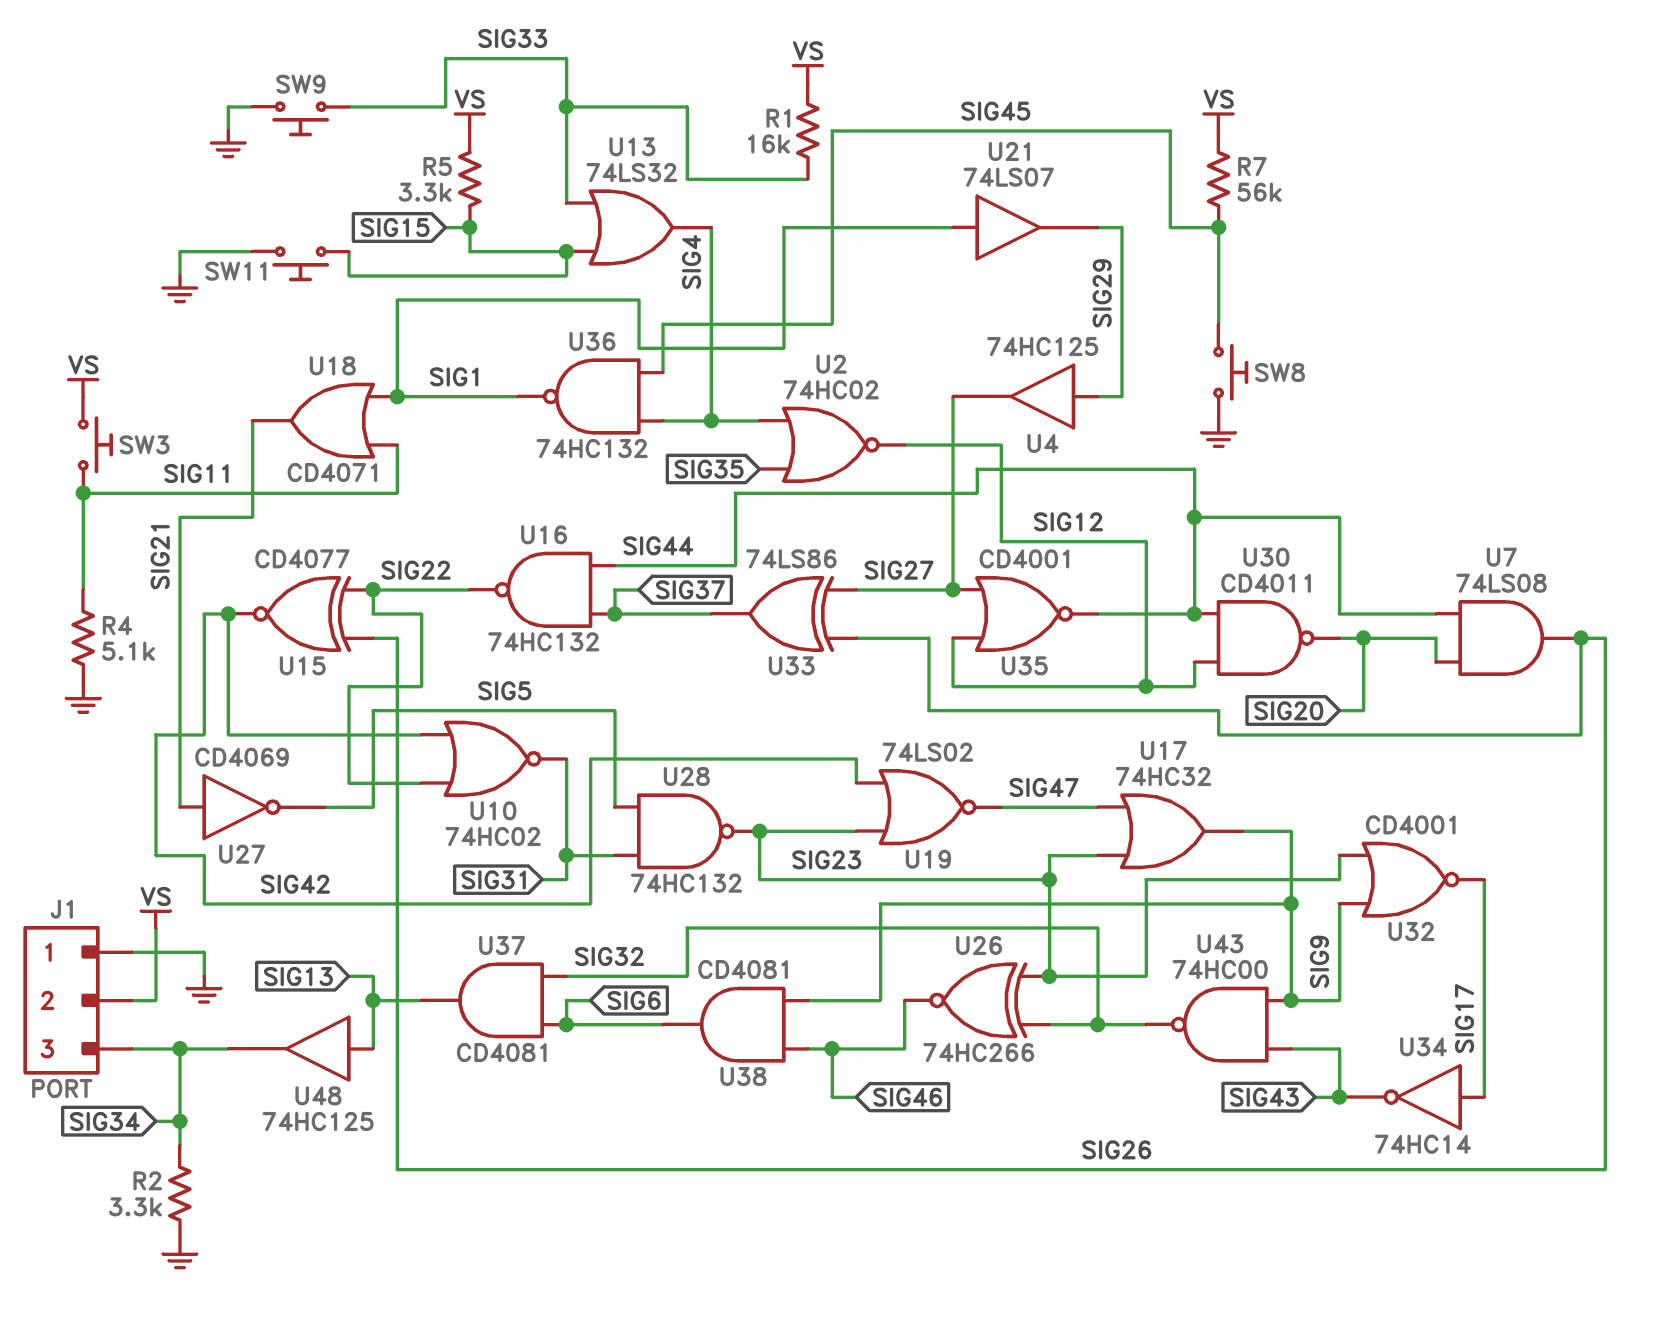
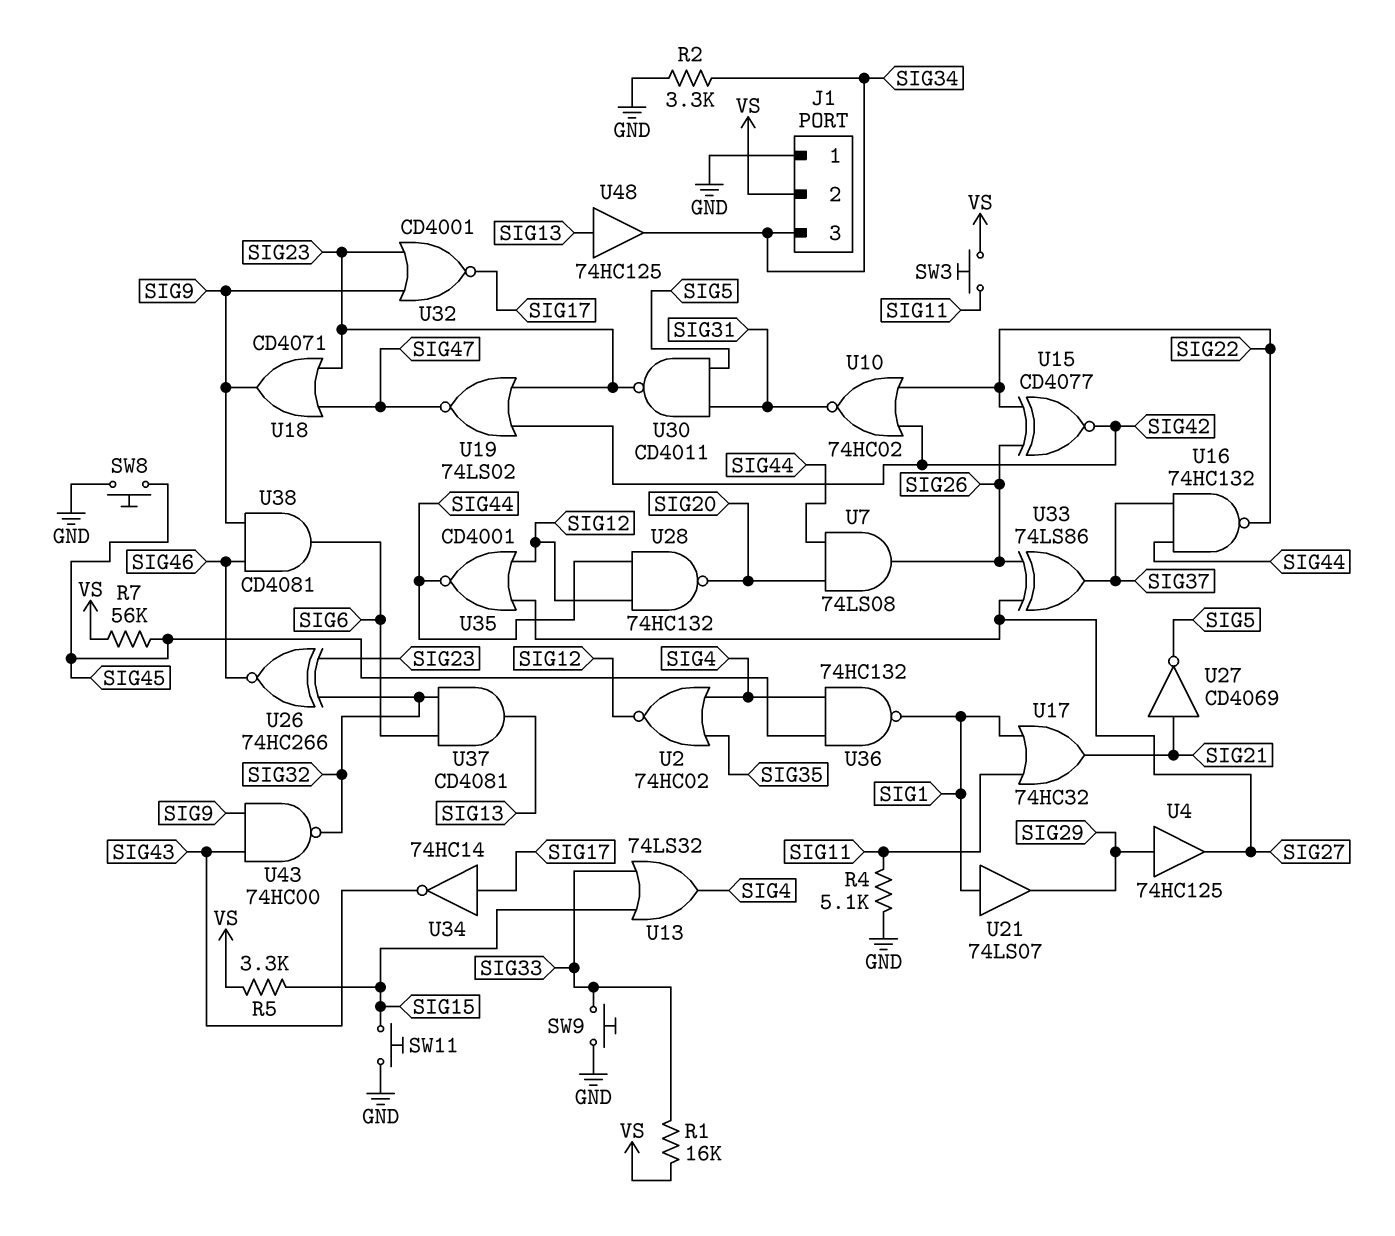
U17: OR 74HC32 (in SIG23, in SIG47, out SIG9) -> OR 74HC32 (in SIG1, in SIG11, out SIG21)
U18: OR CD4071 (in SIG1, in SIG11, out SIG21) -> OR CD4071 (in SIG23, in SIG47, out SIG9)
U28: NAND 74HC132 (in SIG5, in SIG31, out SIG23) -> NAND 74HC132 (in SIG12, in SIG44, out SIG20)
U30: NAND CD4011 (in SIG12, in SIG44, out SIG20) -> NAND CD4011 (in SIG5, in SIG31, out SIG23)

